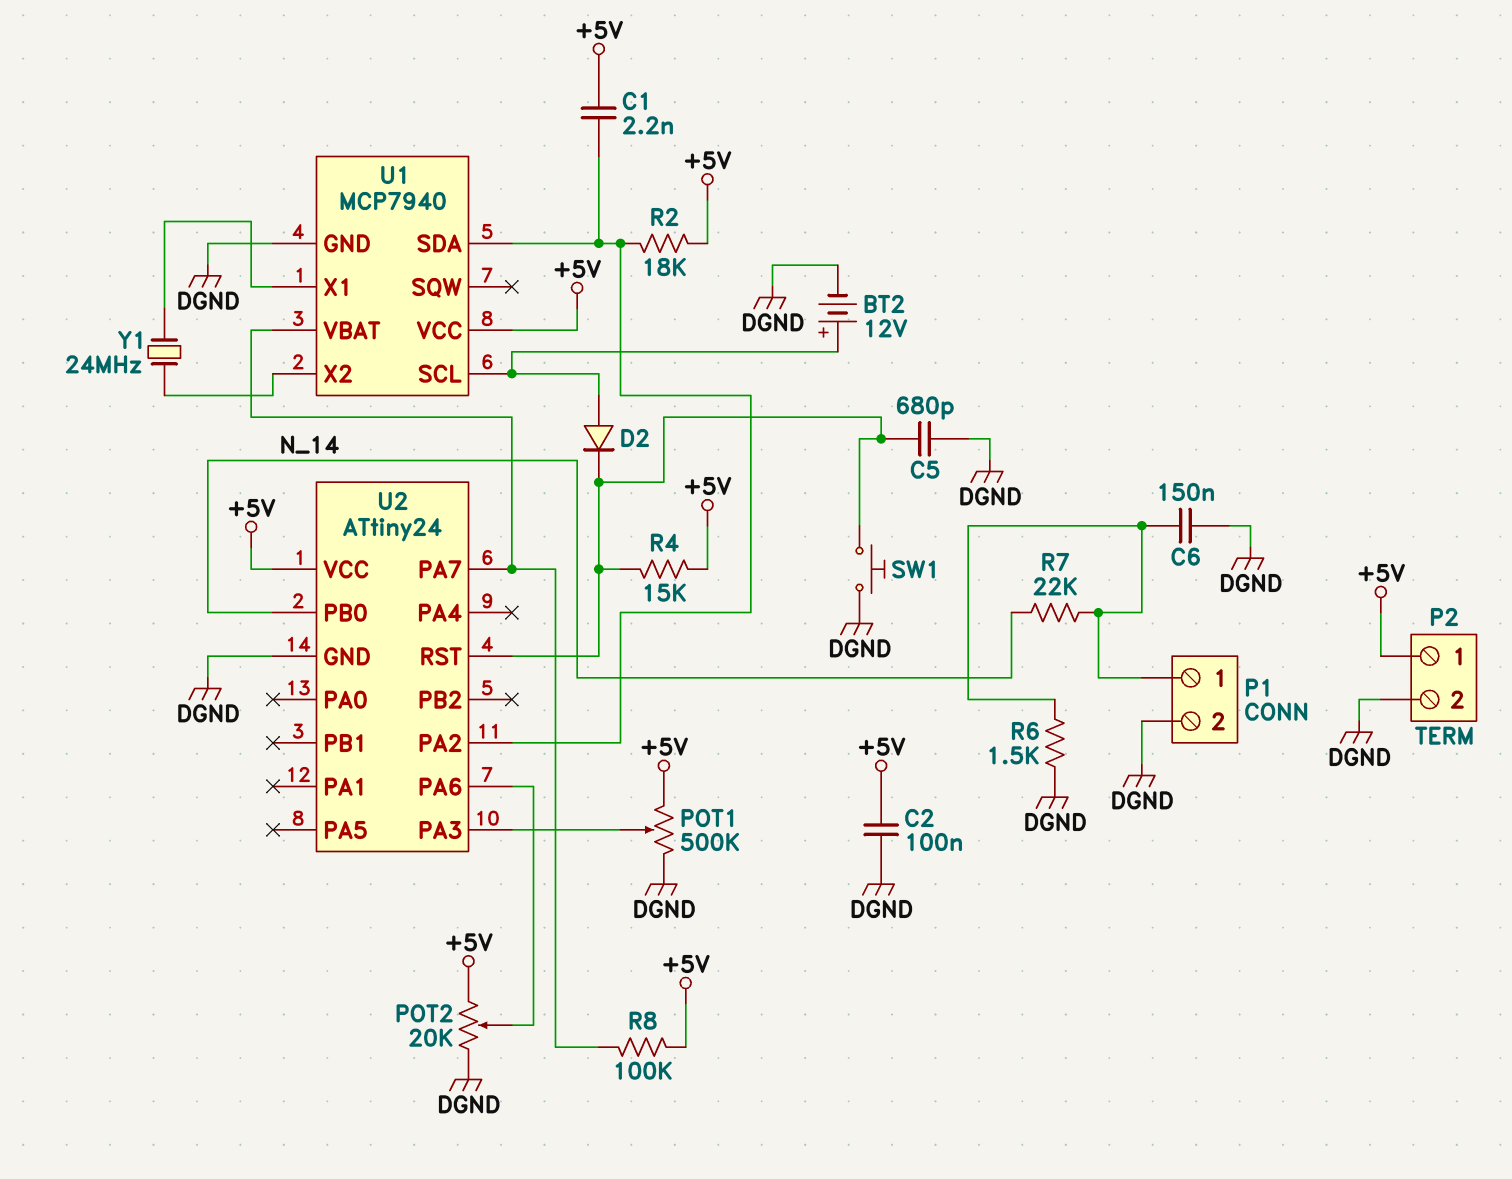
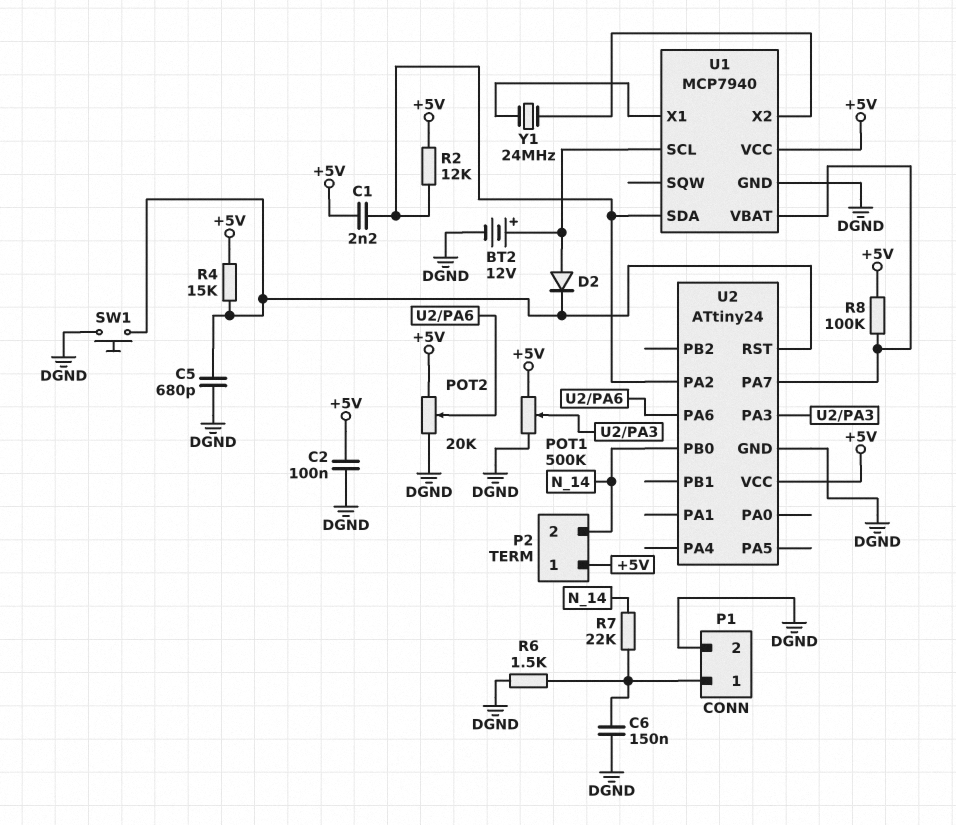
P2 pin 2: DGND -> N_14
R2: 18k (+5V, U1/SDA) -> 12k (+5V, U1/SDA)

